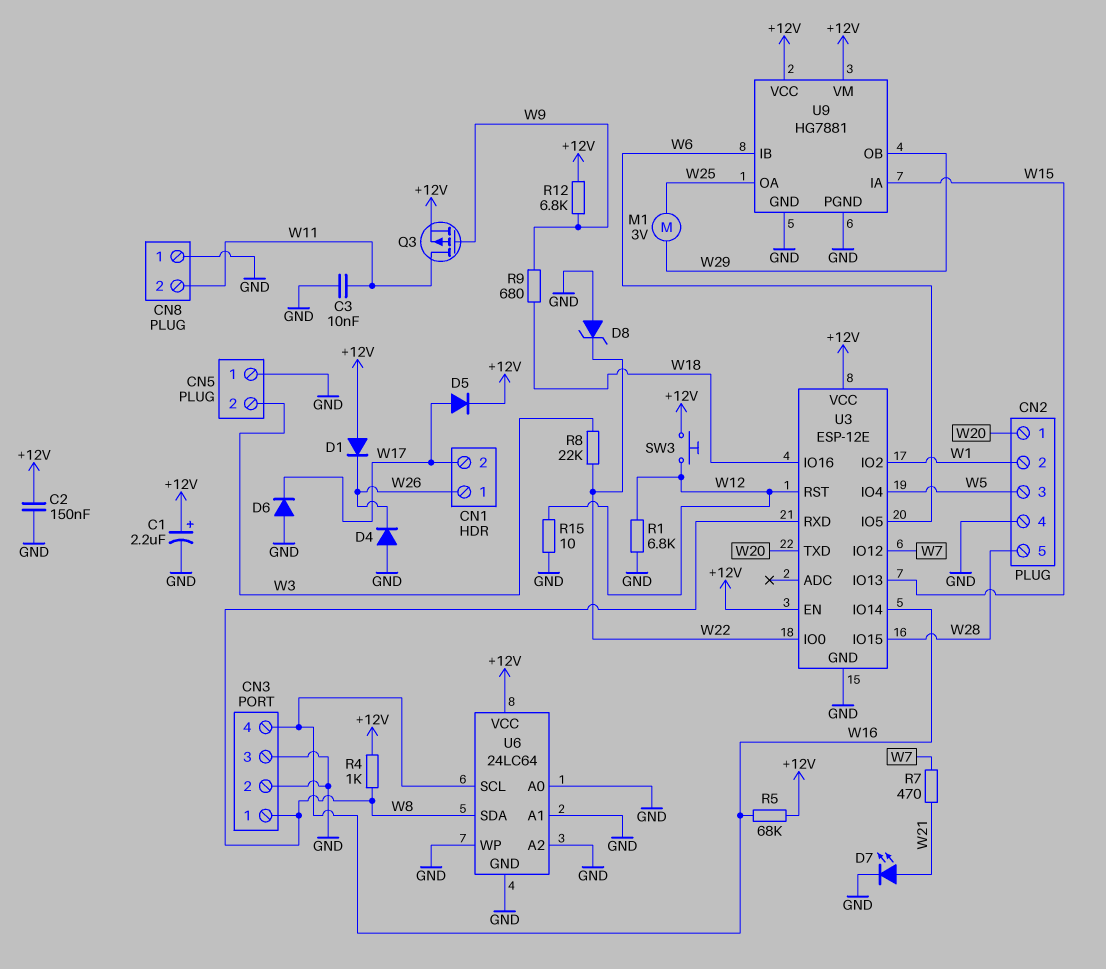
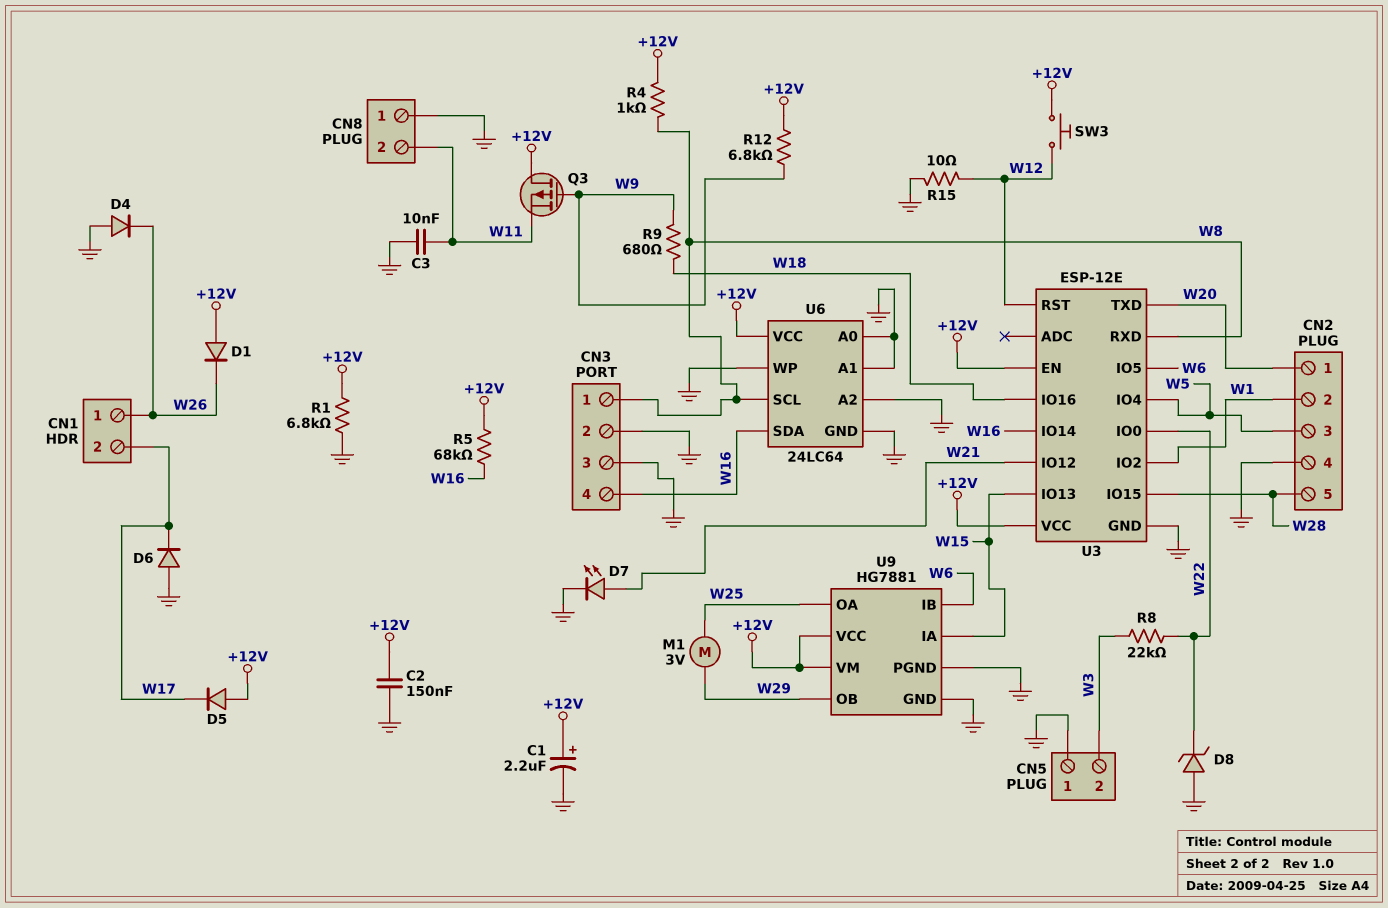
D5: diode (A W17, K +12V) -> diode (A +12V, K W17)
Q3: PMOS (G W9, D W11, S +12V) -> PMOS (G W9, D +12V, S W11)
R1: 6.8k (GND, W12) -> 6.8k (+12V, GND)
R7: 470 (W7, W21) -> none
U3 pin IO12: W7 -> W21
U6 pin SCL: W16 -> W8
U6 pin SDA: W8 -> W16

